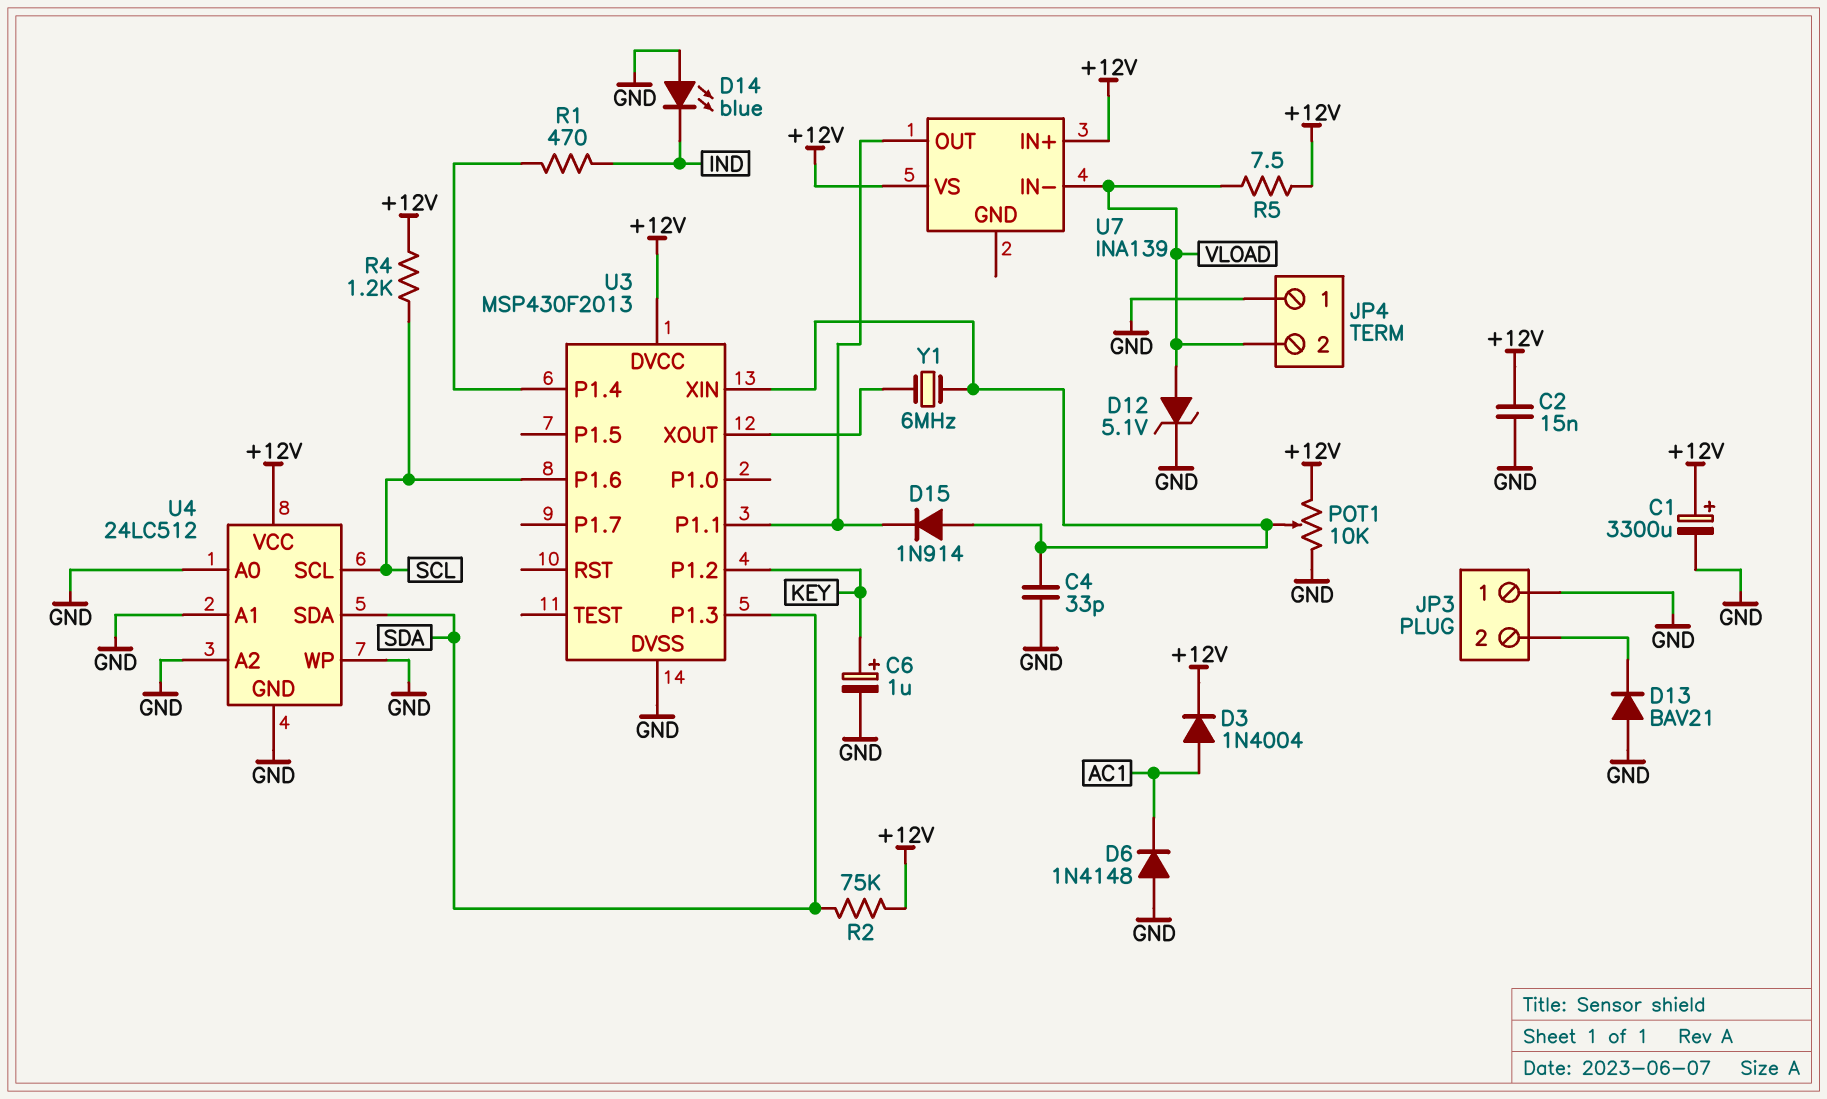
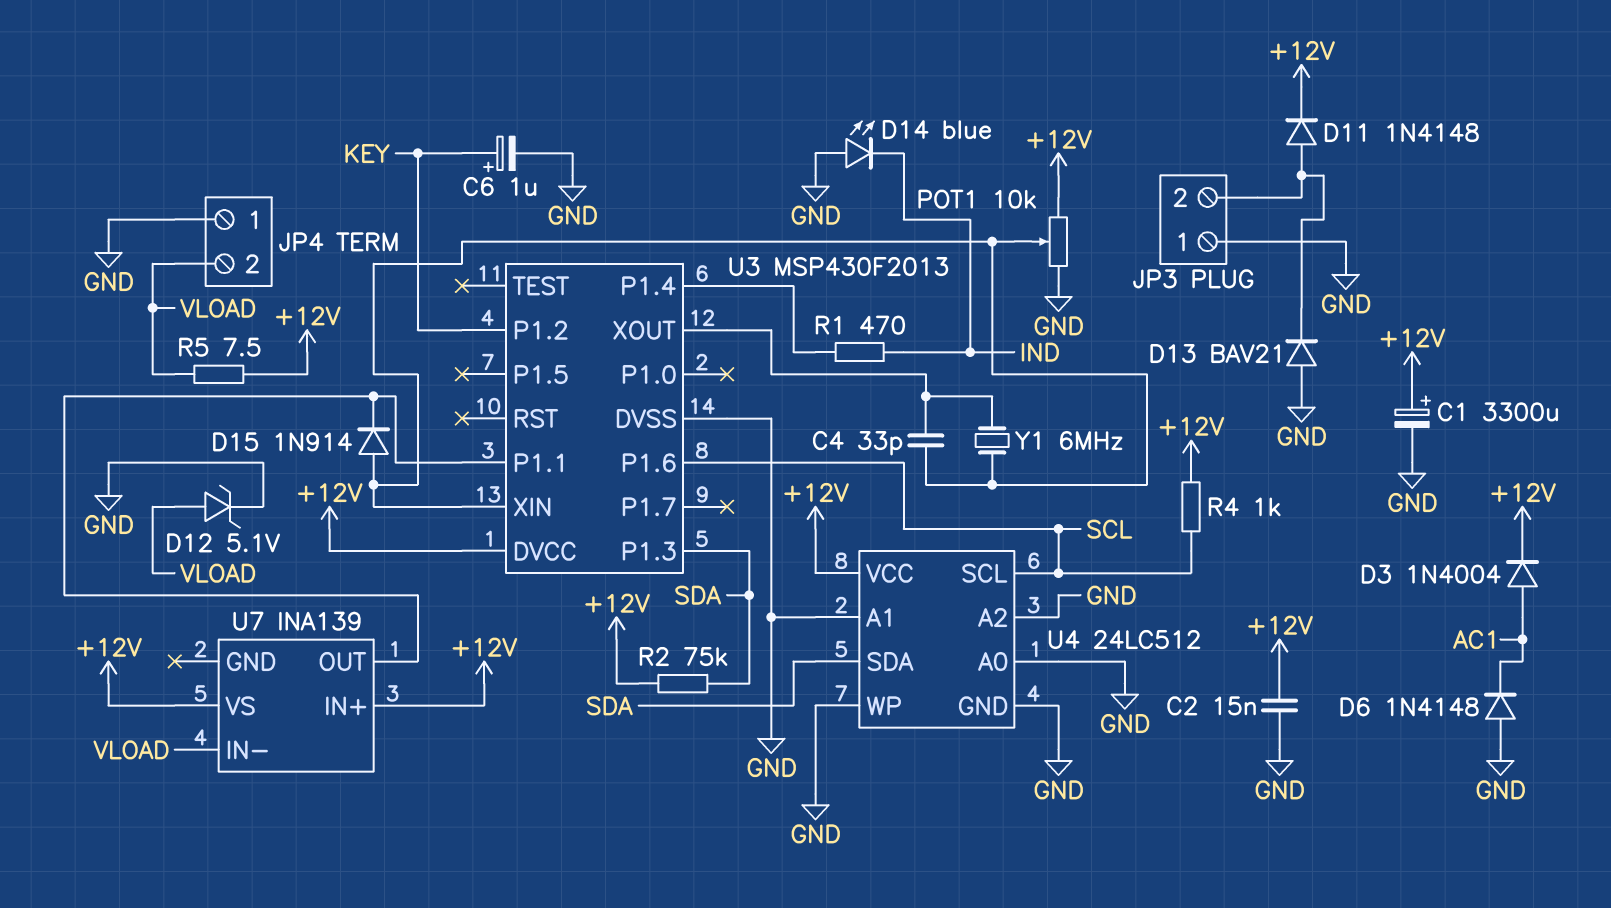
C4: 33pF (GND, U3/XIN) -> 33pF (U3/XIN, U3/XOUT)
D11: none -> diode 1N4148 (A JP3/2, K +12V)
R4: 1.2k (+12V, SCL) -> 1k (+12V, SCL)

